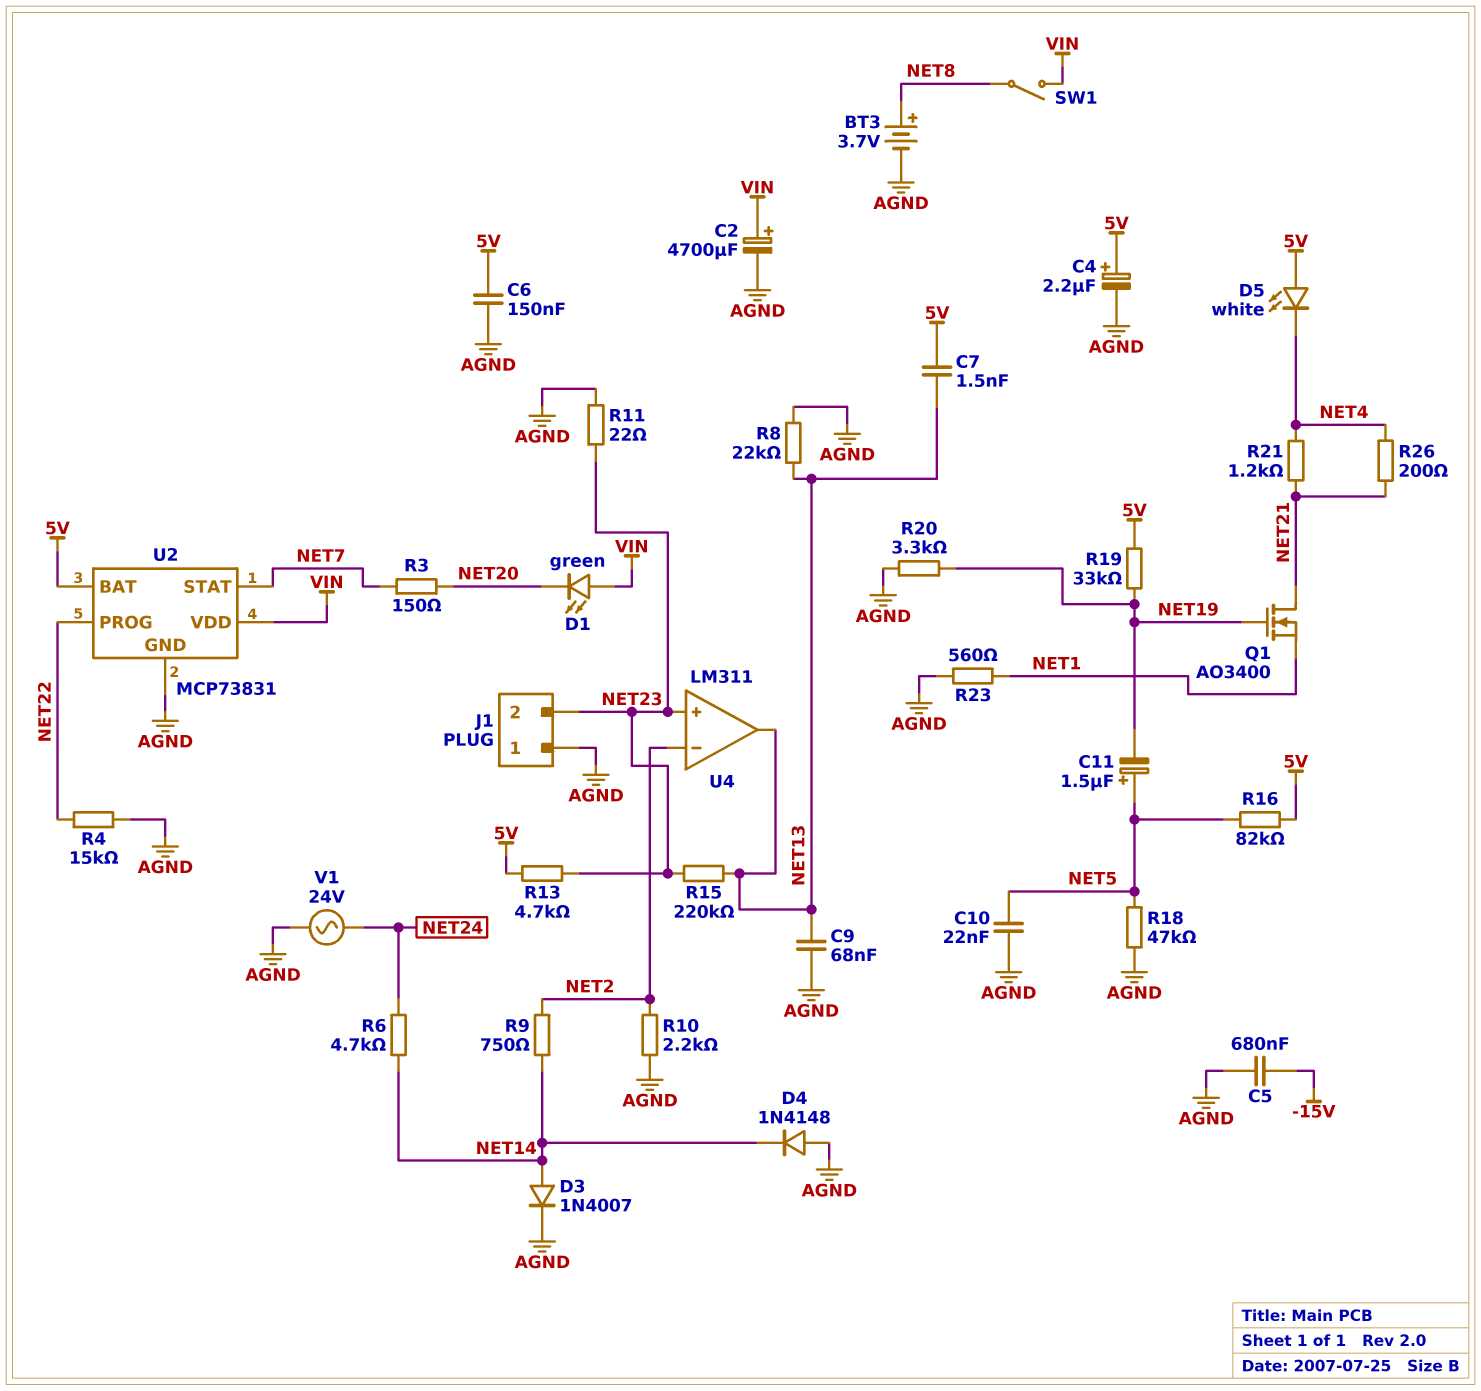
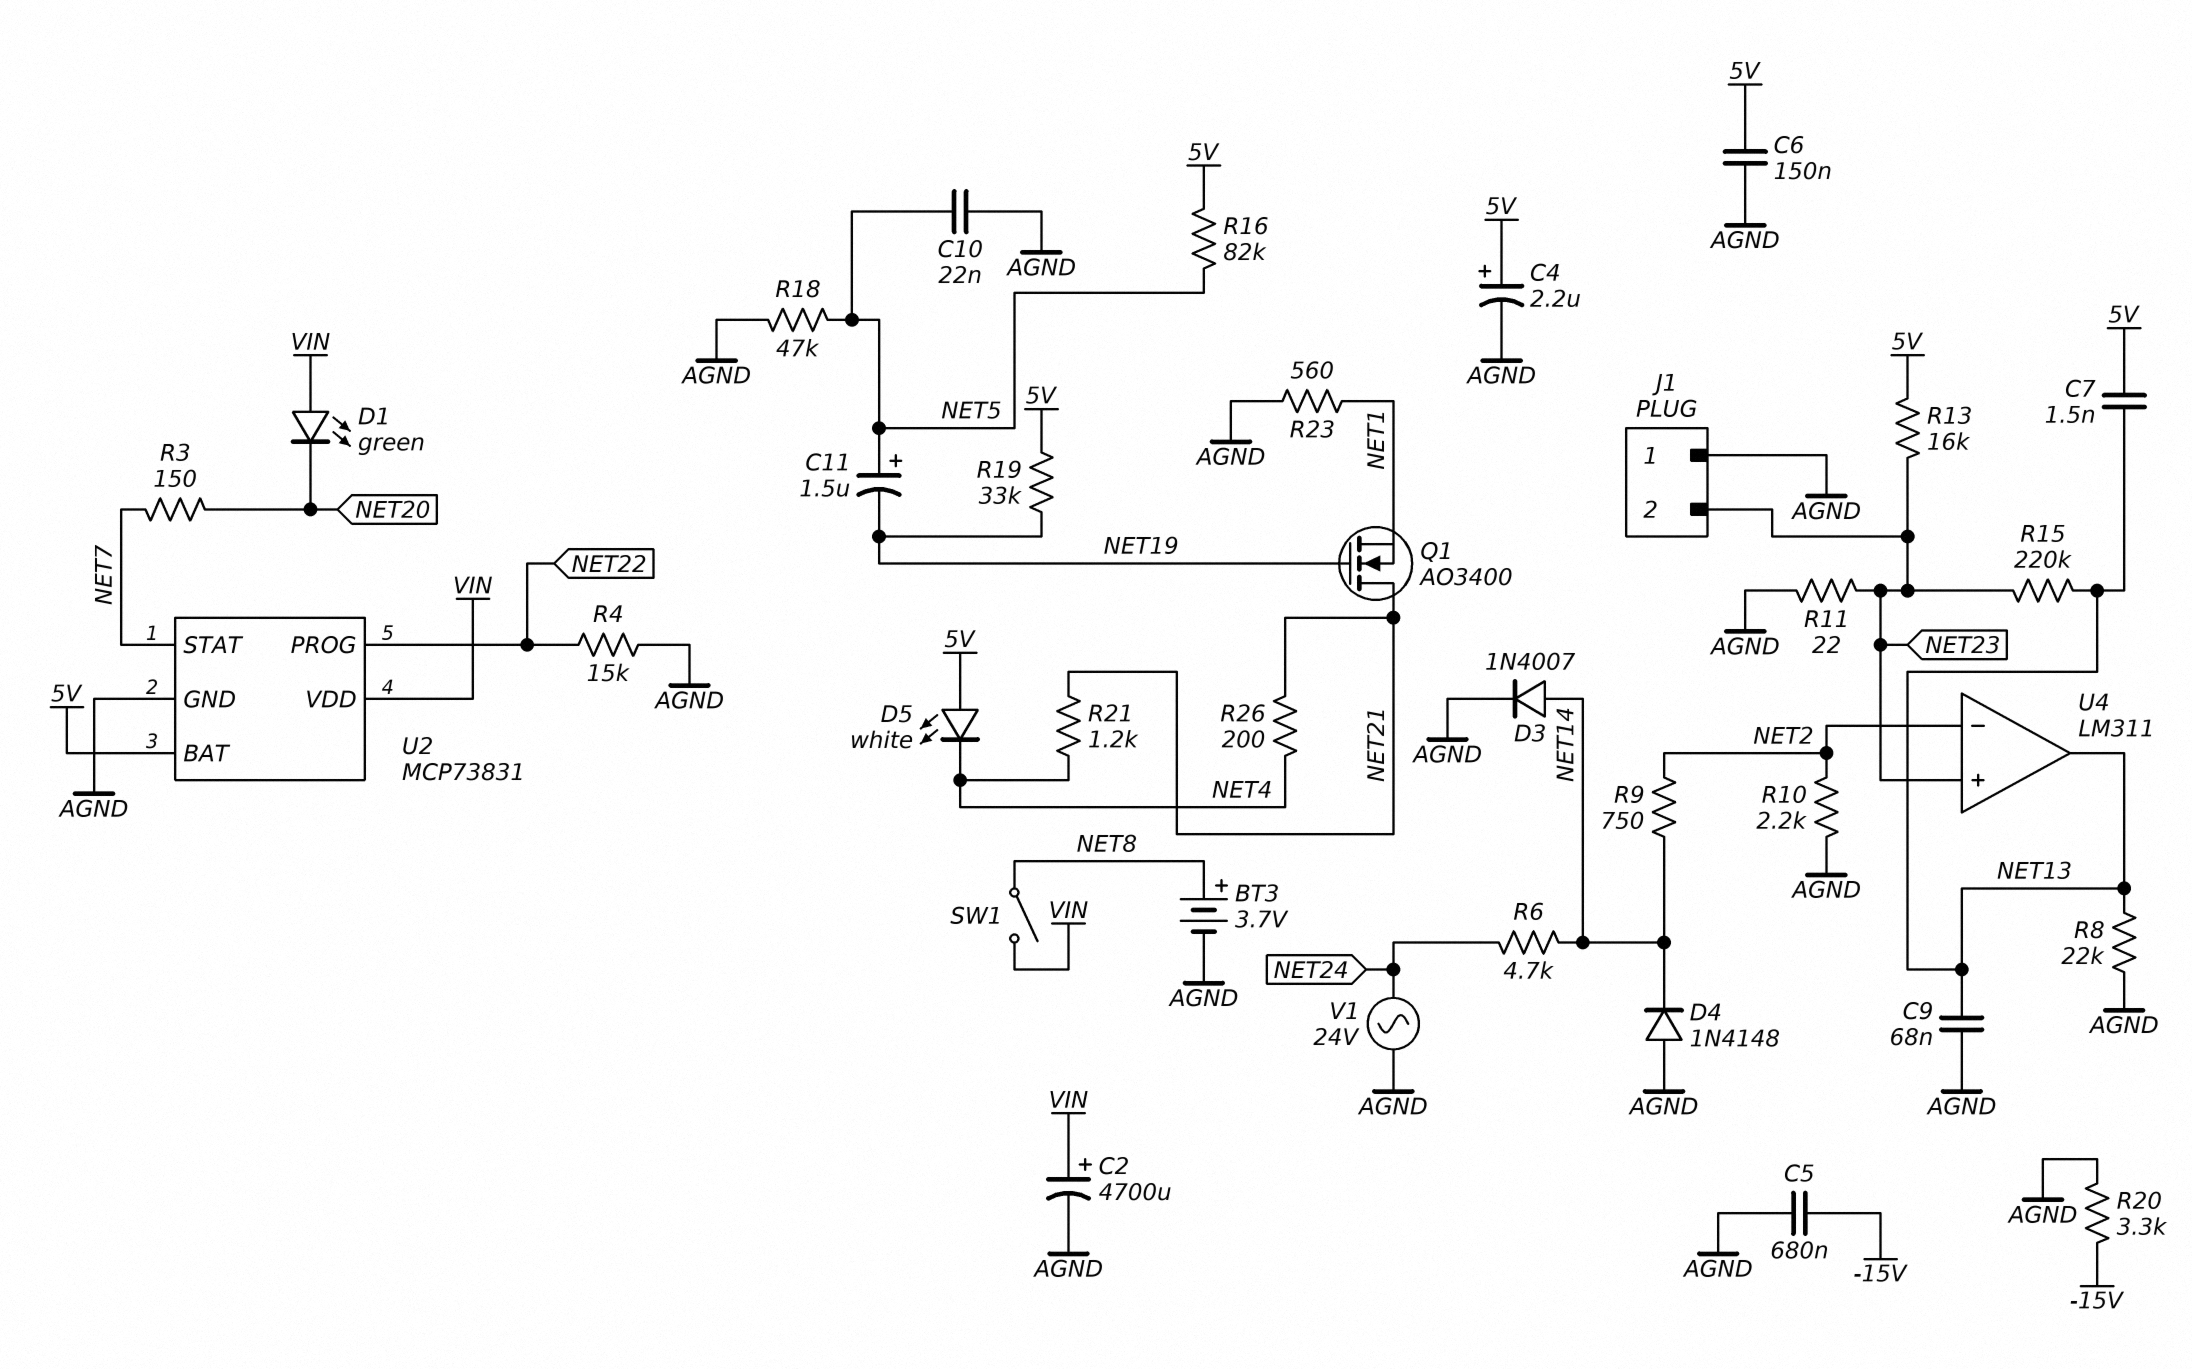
R13: 4.7k (5V, NET23) -> 16k (5V, NET23)
R20: 3.3k (AGND, NET19) -> 3.3k (-15V, AGND)

